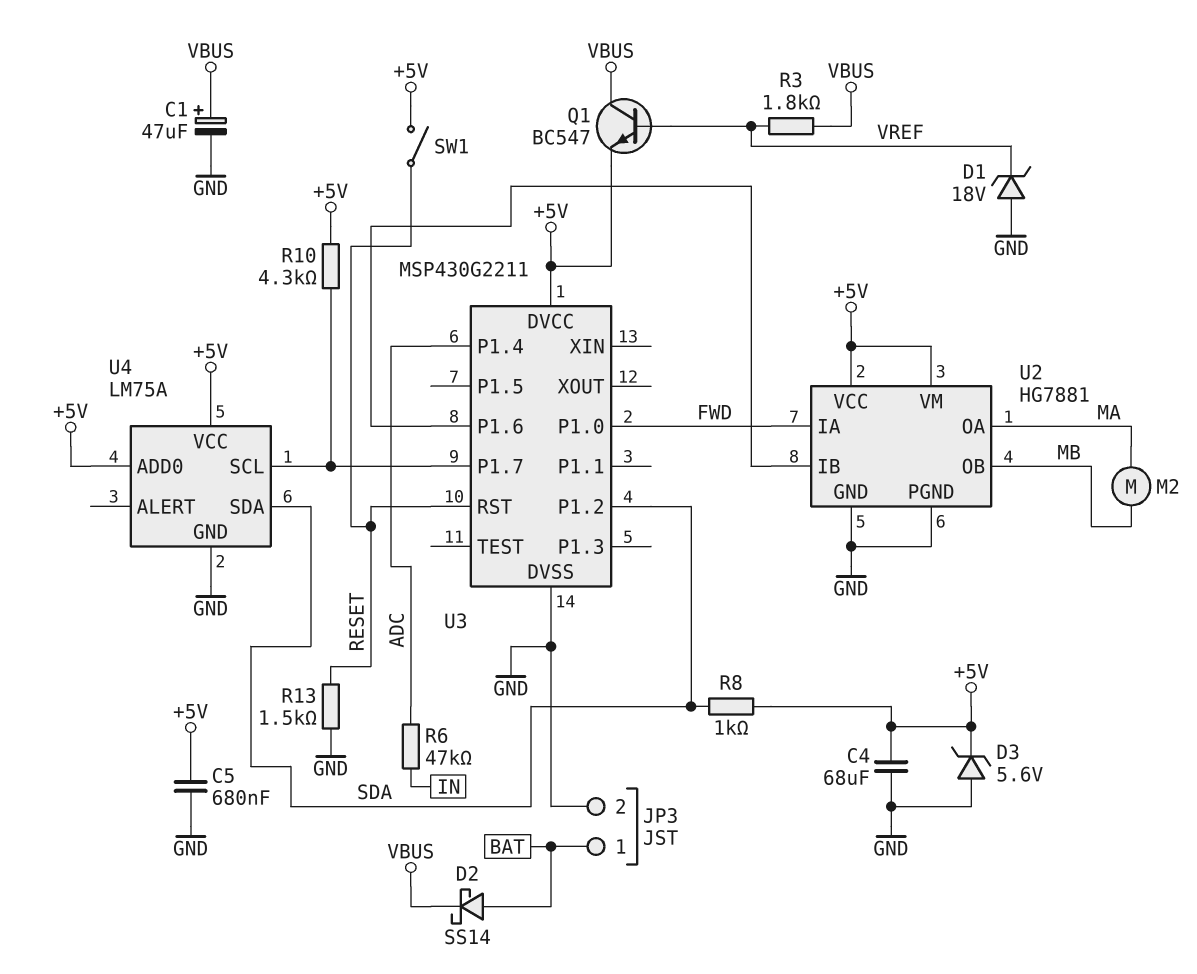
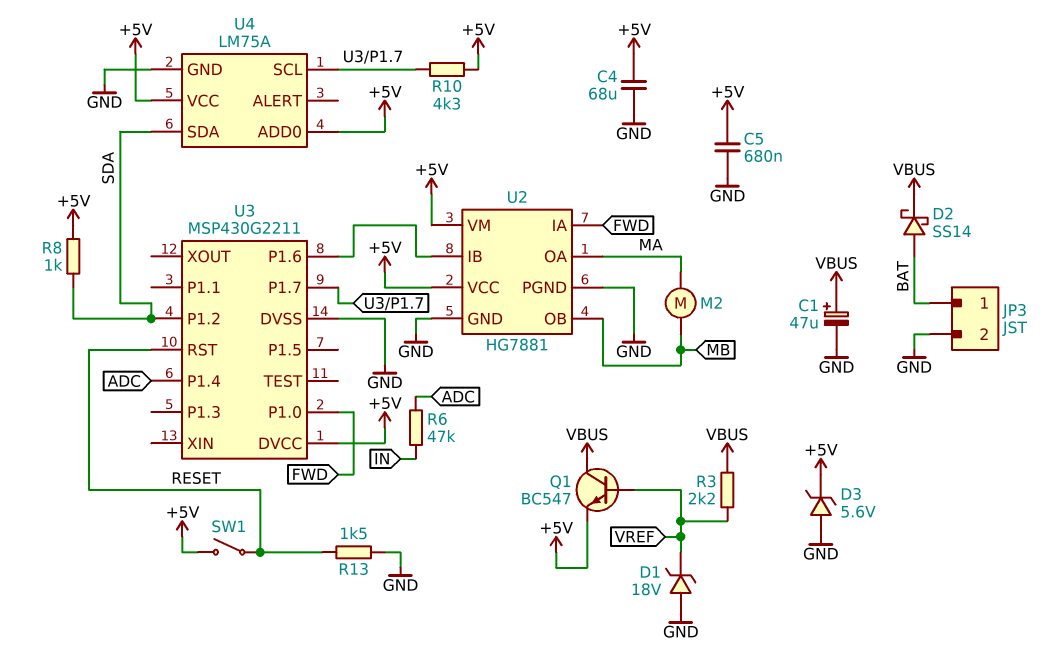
R3: 1.8k (VBUS, VREF) -> 2.2k (VBUS, VREF)

